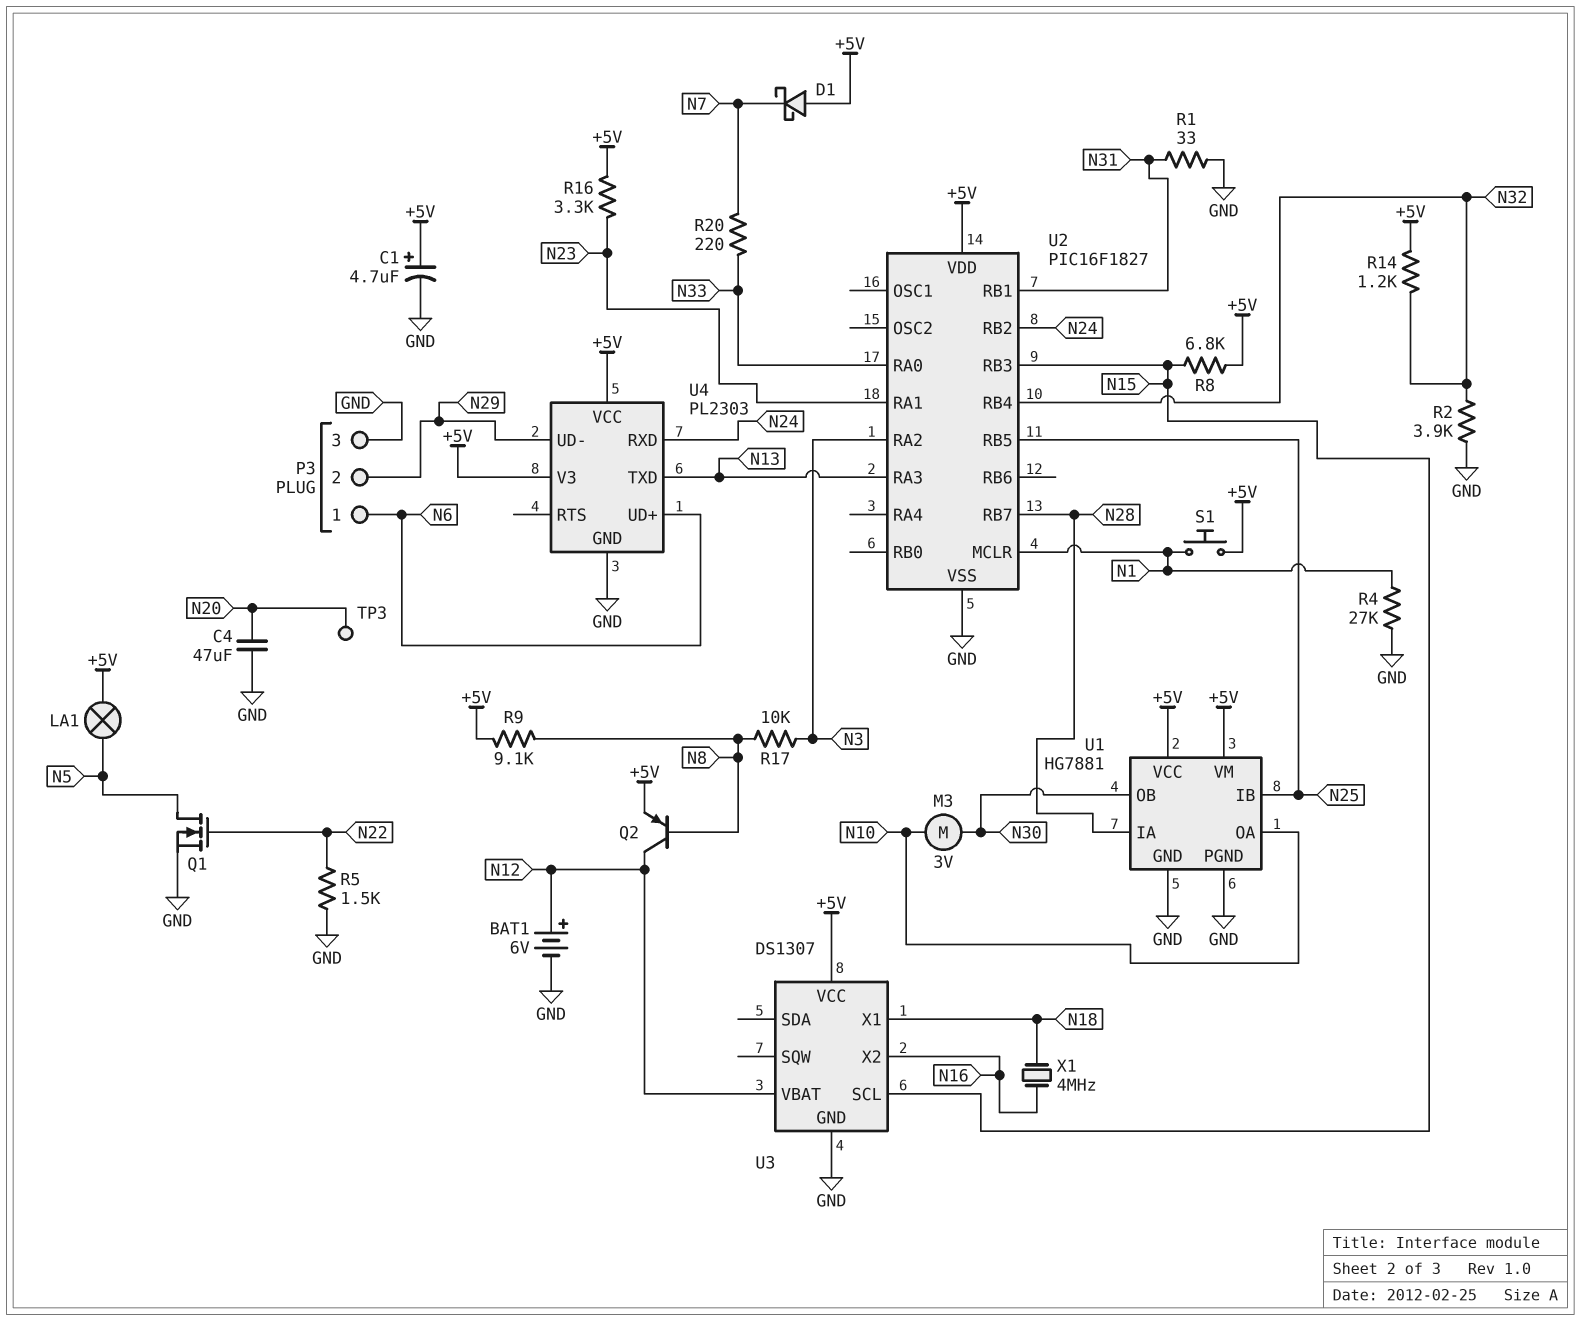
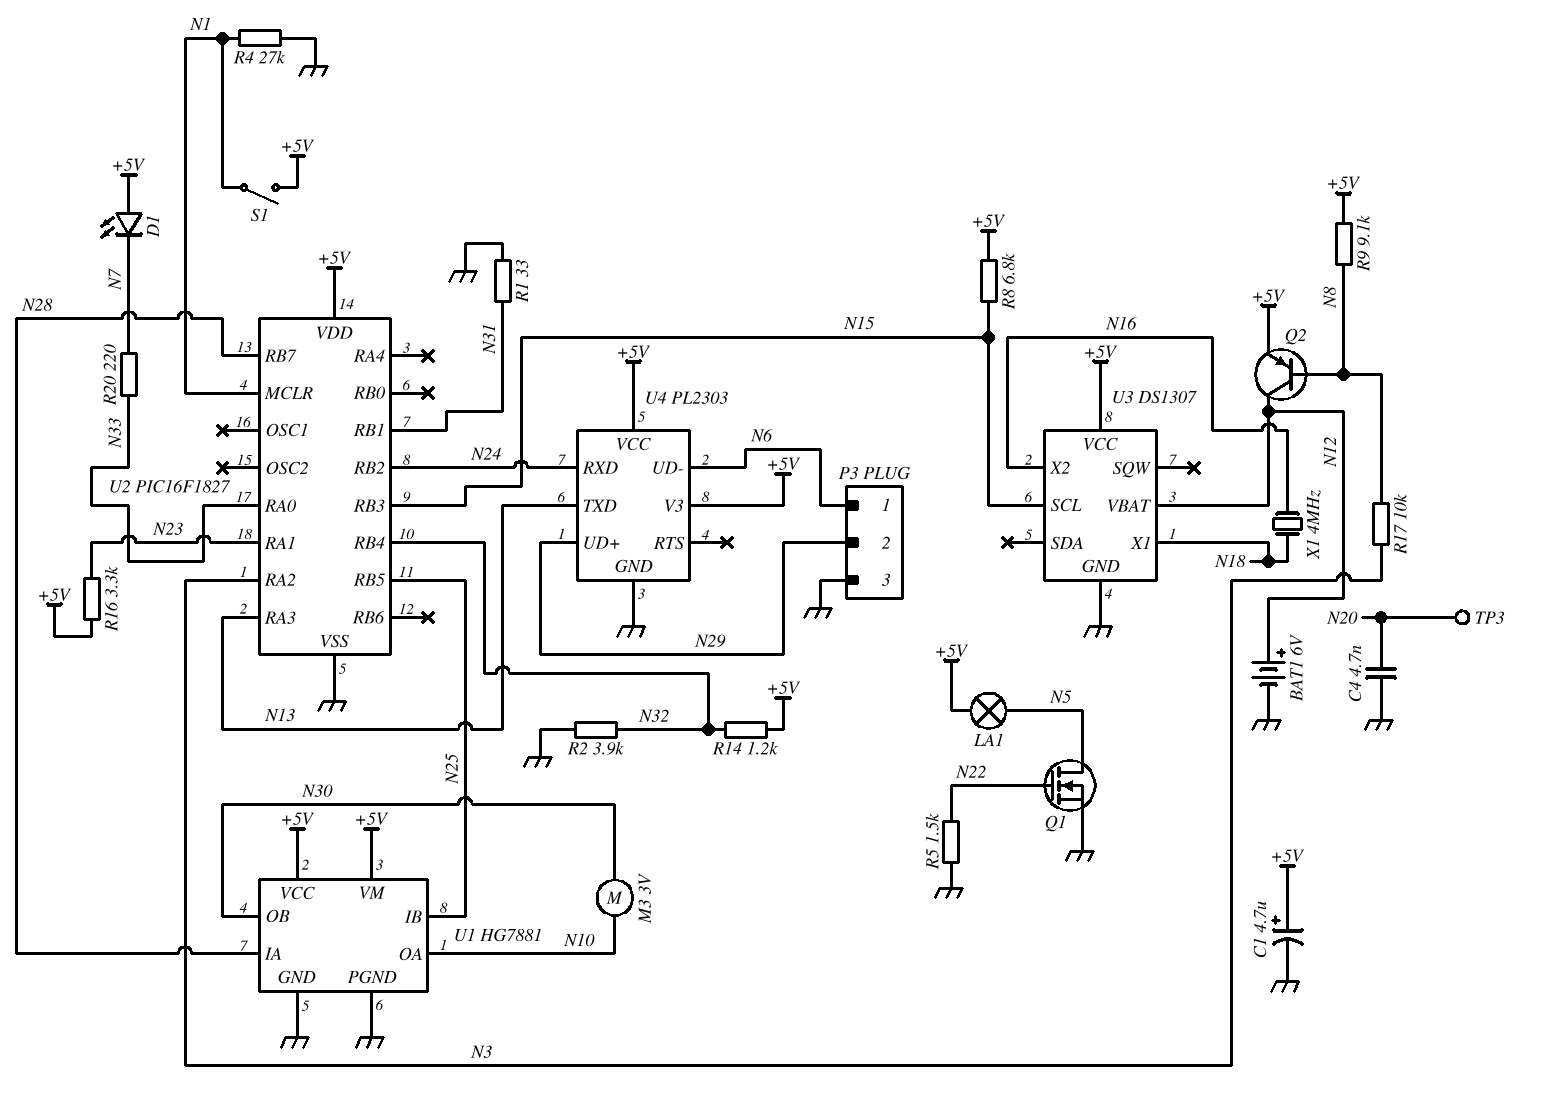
C4: 47uF (GND, N20) -> 4.7nF (GND, N20)
D1: schottky (A +5V, K N7) -> LED (A +5V, K N7)
S1: button (+5V, N1) -> switch (+5V, N1)
U4 pin UD+: N6 -> N29
U4 pin UD-: N29 -> N6

